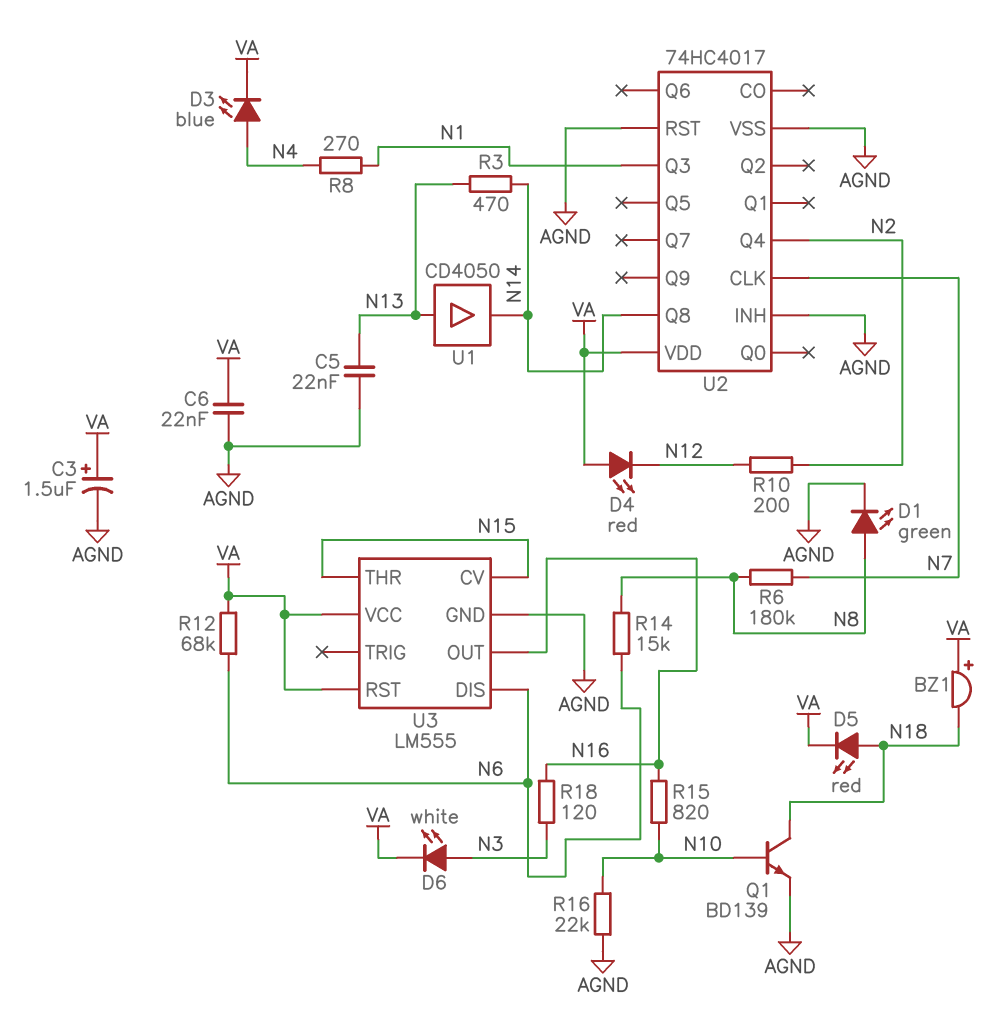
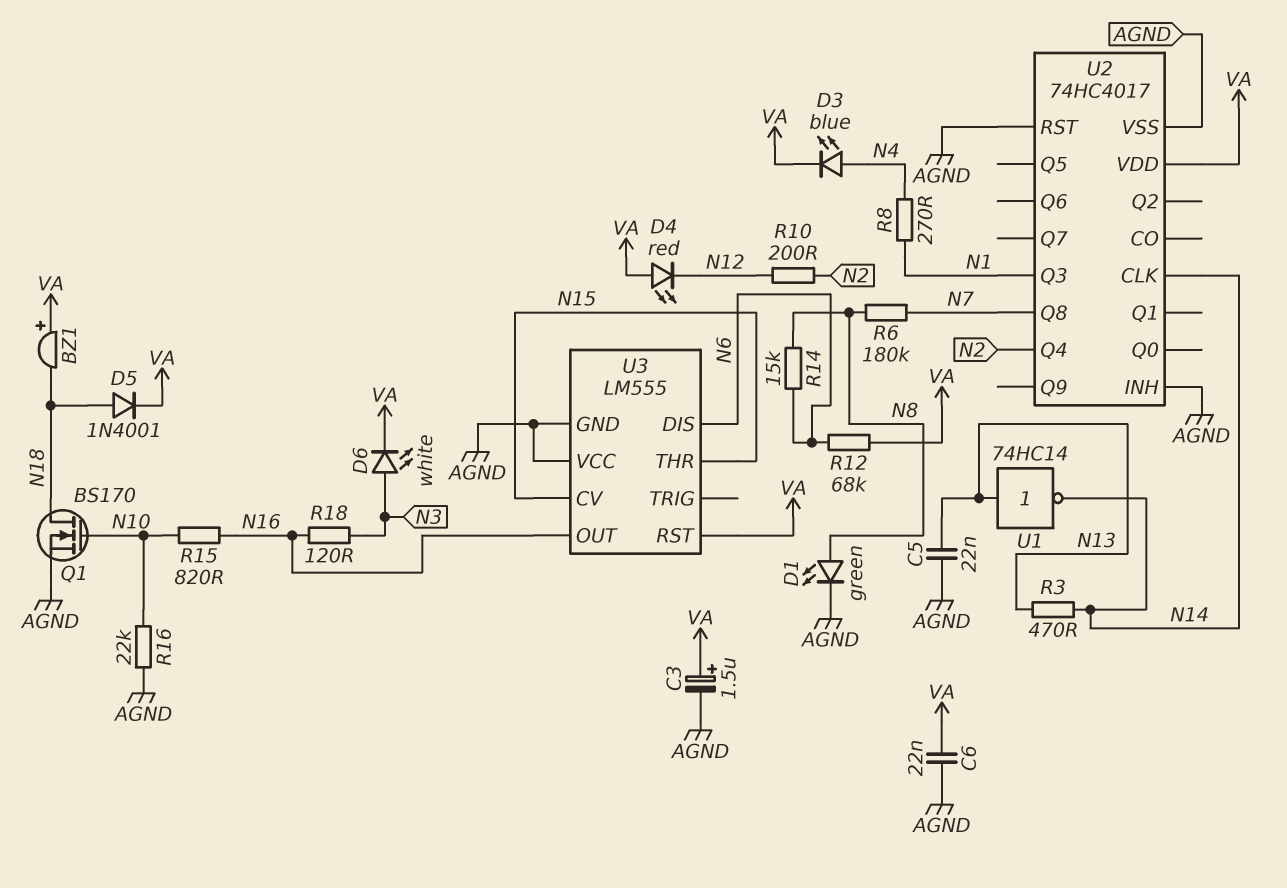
D5: LED red (A N18, K VA) -> diode 1N4001 (A N18, K VA)
Q1: NPN BD139 (B N10, C N18, E AGND) -> NMOS BS170 (G N10, D N18, S AGND)
U1: buffer CD4050 (in N13, out N14) -> NOT 74HC14 (in N13, out N14)
U2 pin CLK: N7 -> N14
U2 pin Q8: N14 -> N7
U3 pin VCC: VA -> AGND

